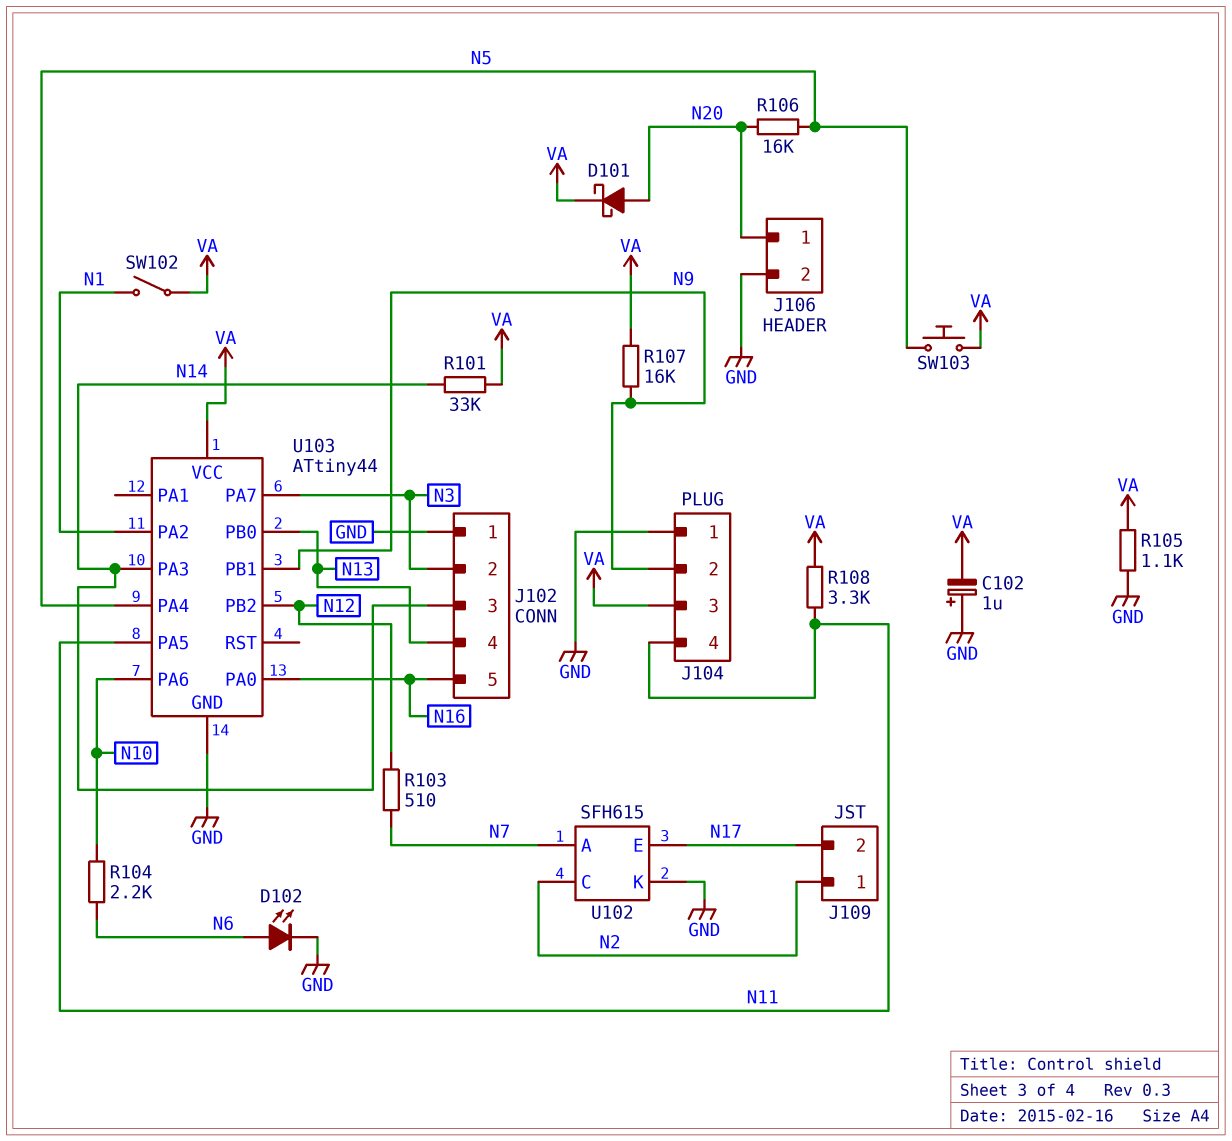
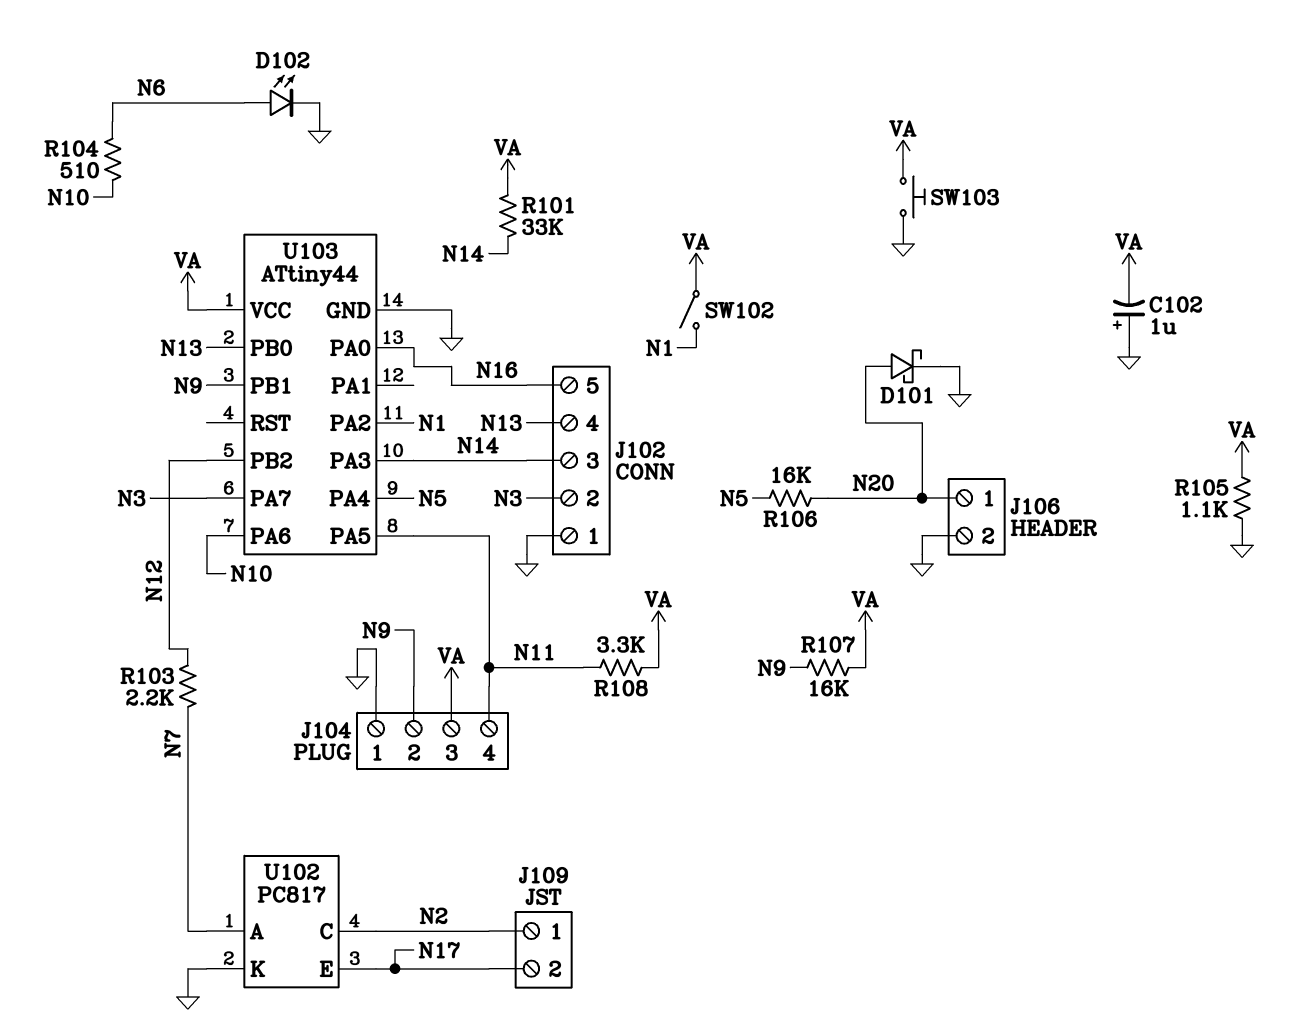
D101: schottky (A N20, K VA) -> schottky (A N20, K GND)
R103: 510 (N7, N12) -> 2.2k (N7, N12)
R104: 2.2k (N6, N10) -> 510 (N6, N10)
SW103: button (N5, VA) -> button (GND, VA)
U102: SFH615 -> PC817

